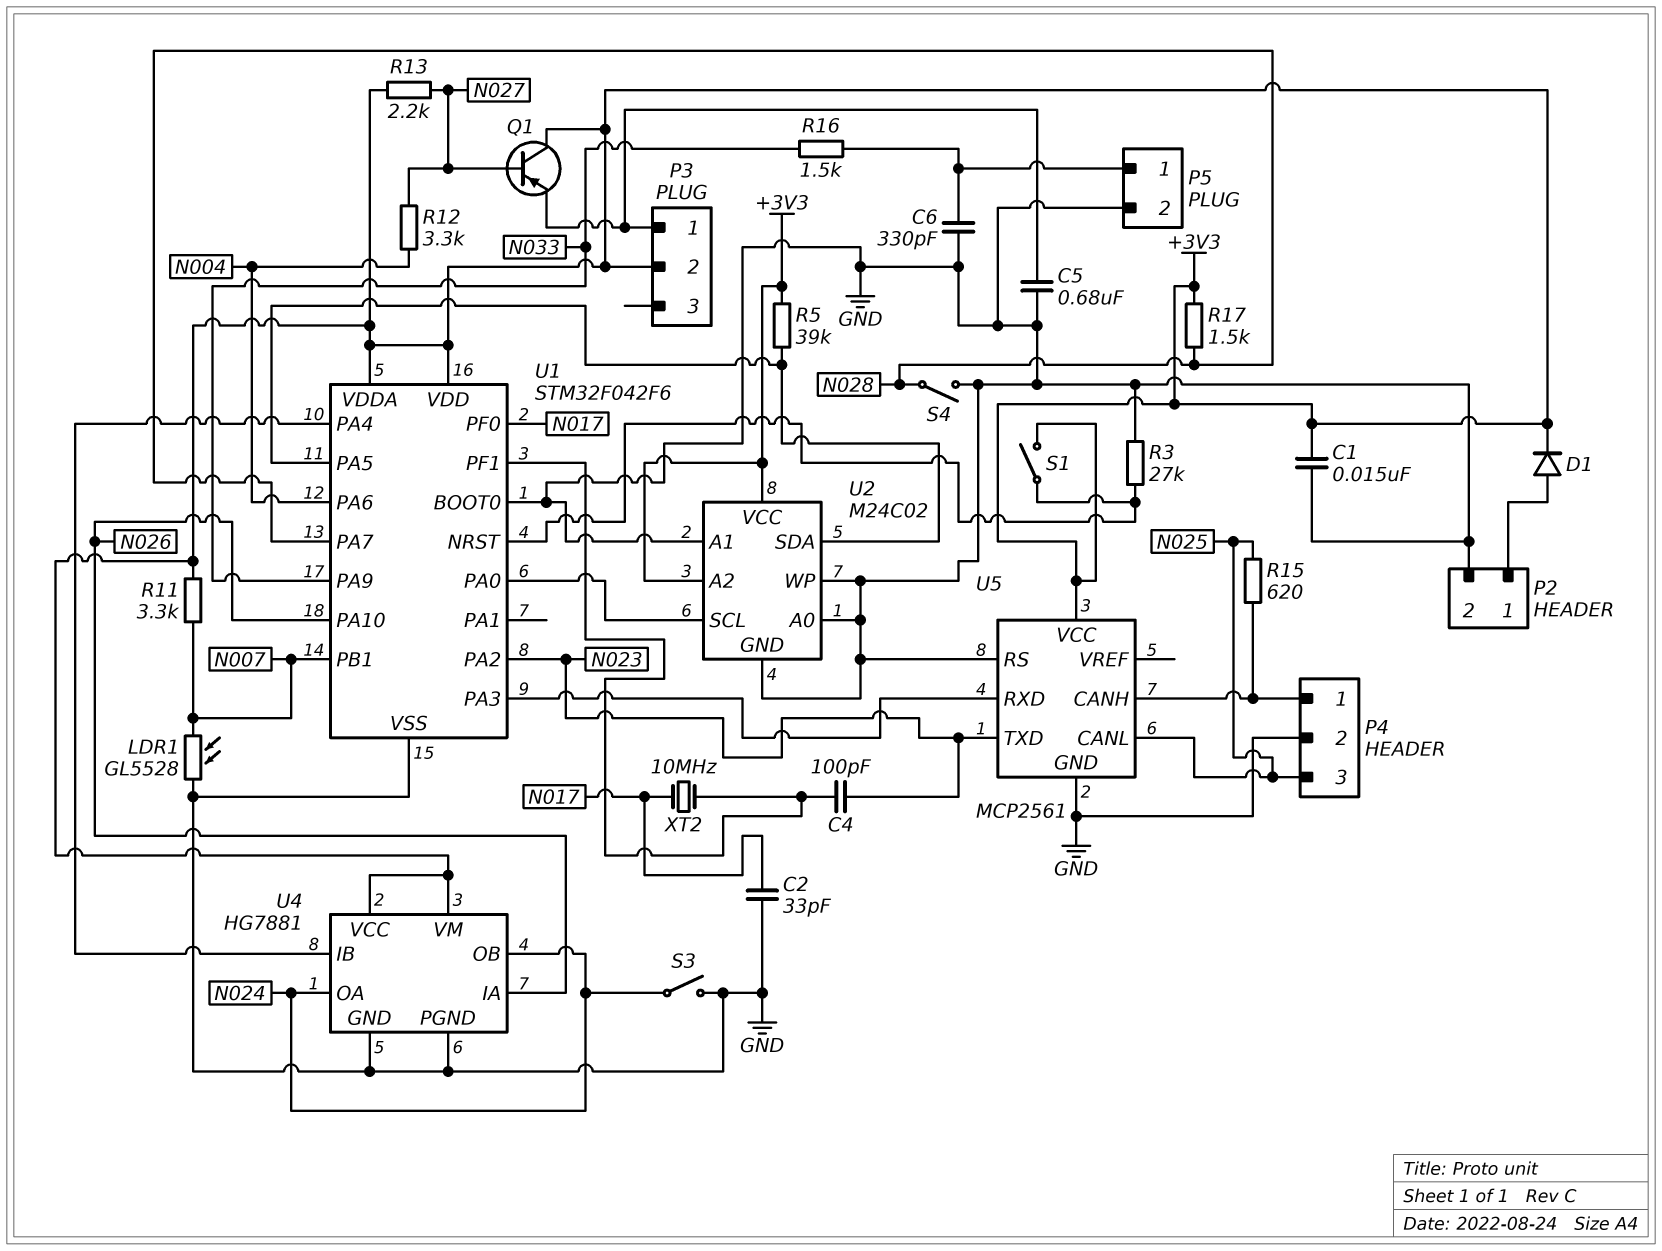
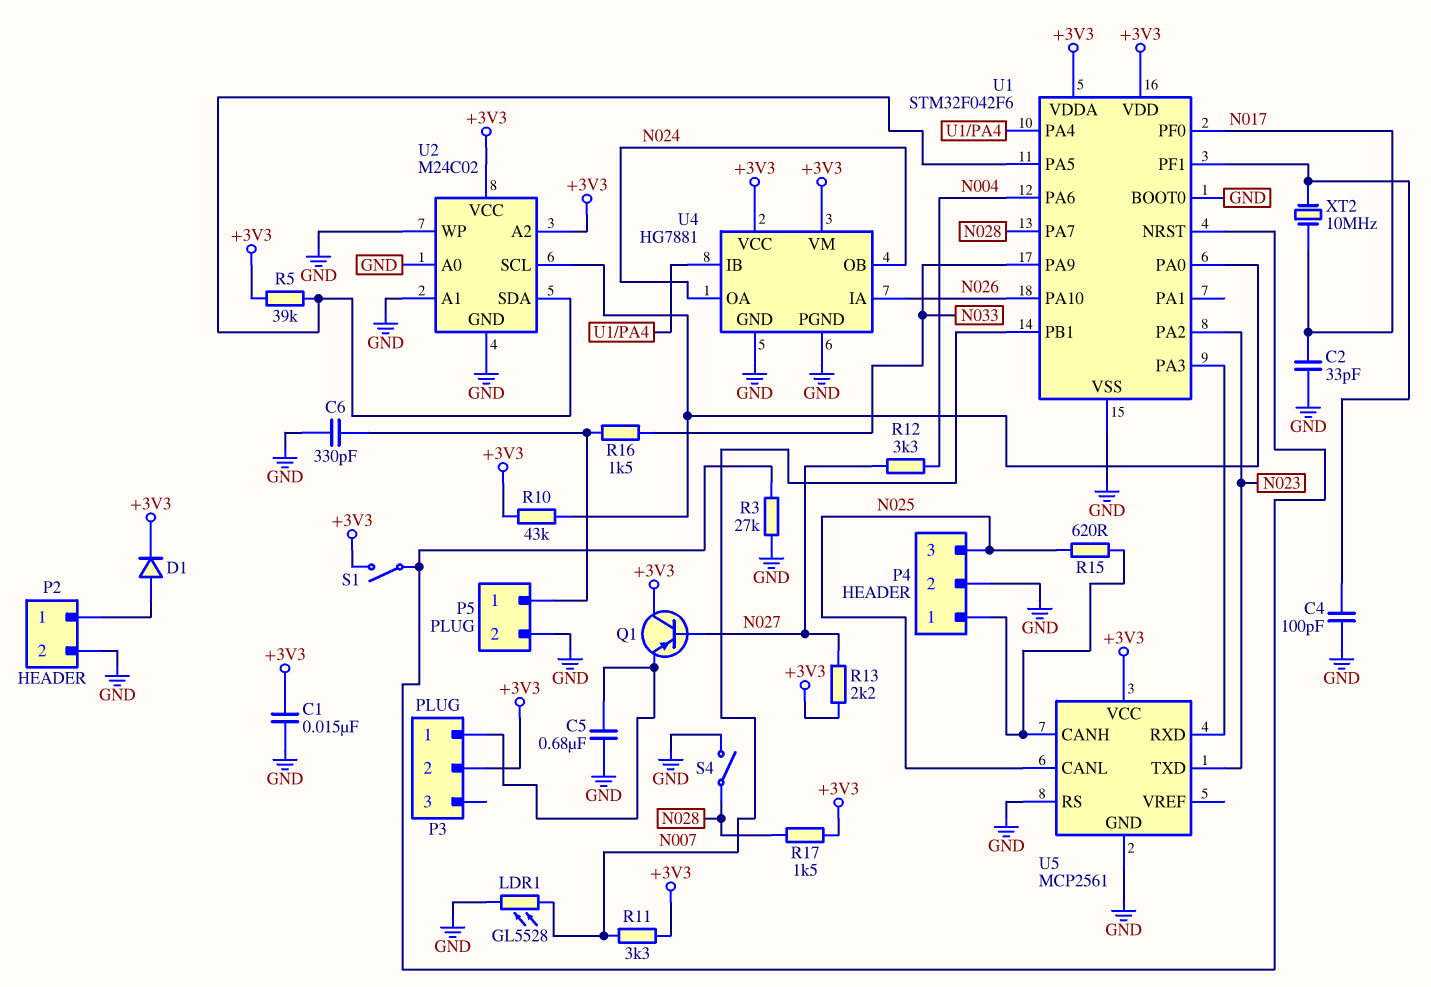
C4: 100pF (N023, U1/PF1) -> 100pF (GND, U1/PF1)
R10: none -> 43k (+3V3, U1/PA0)
S3: switch (GND, N024) -> none

